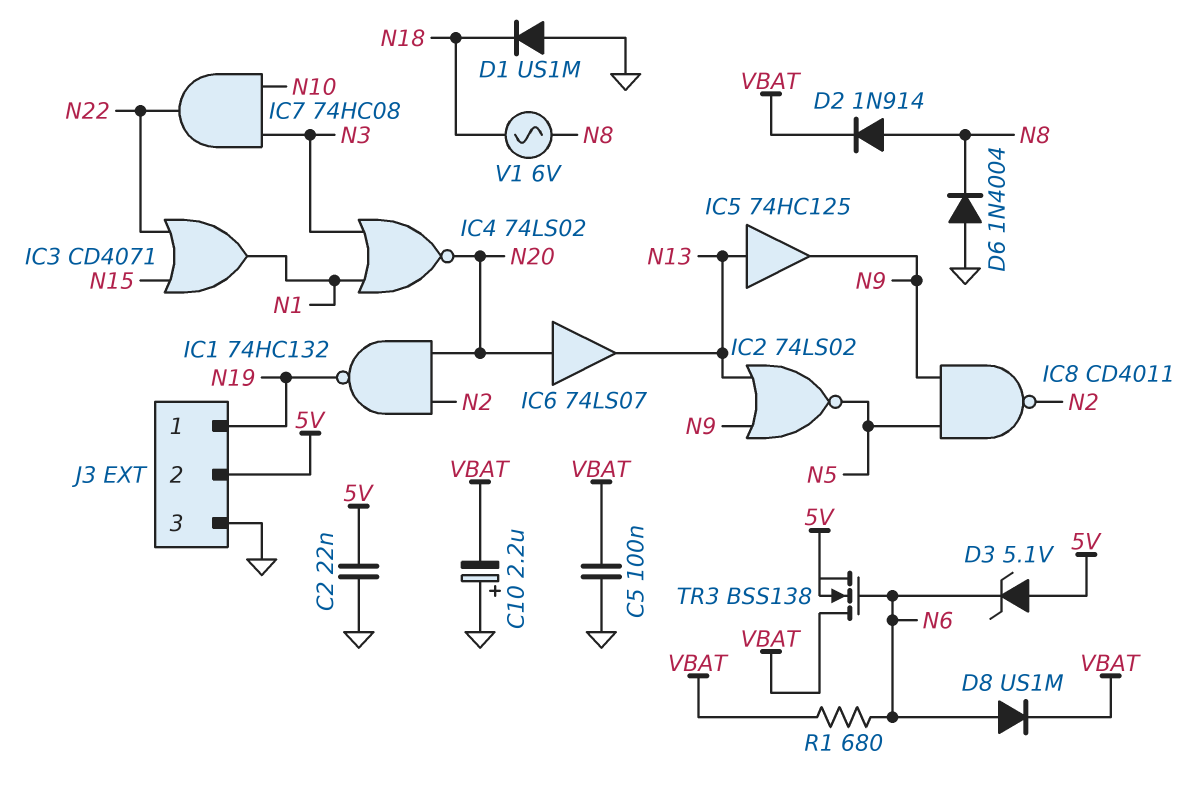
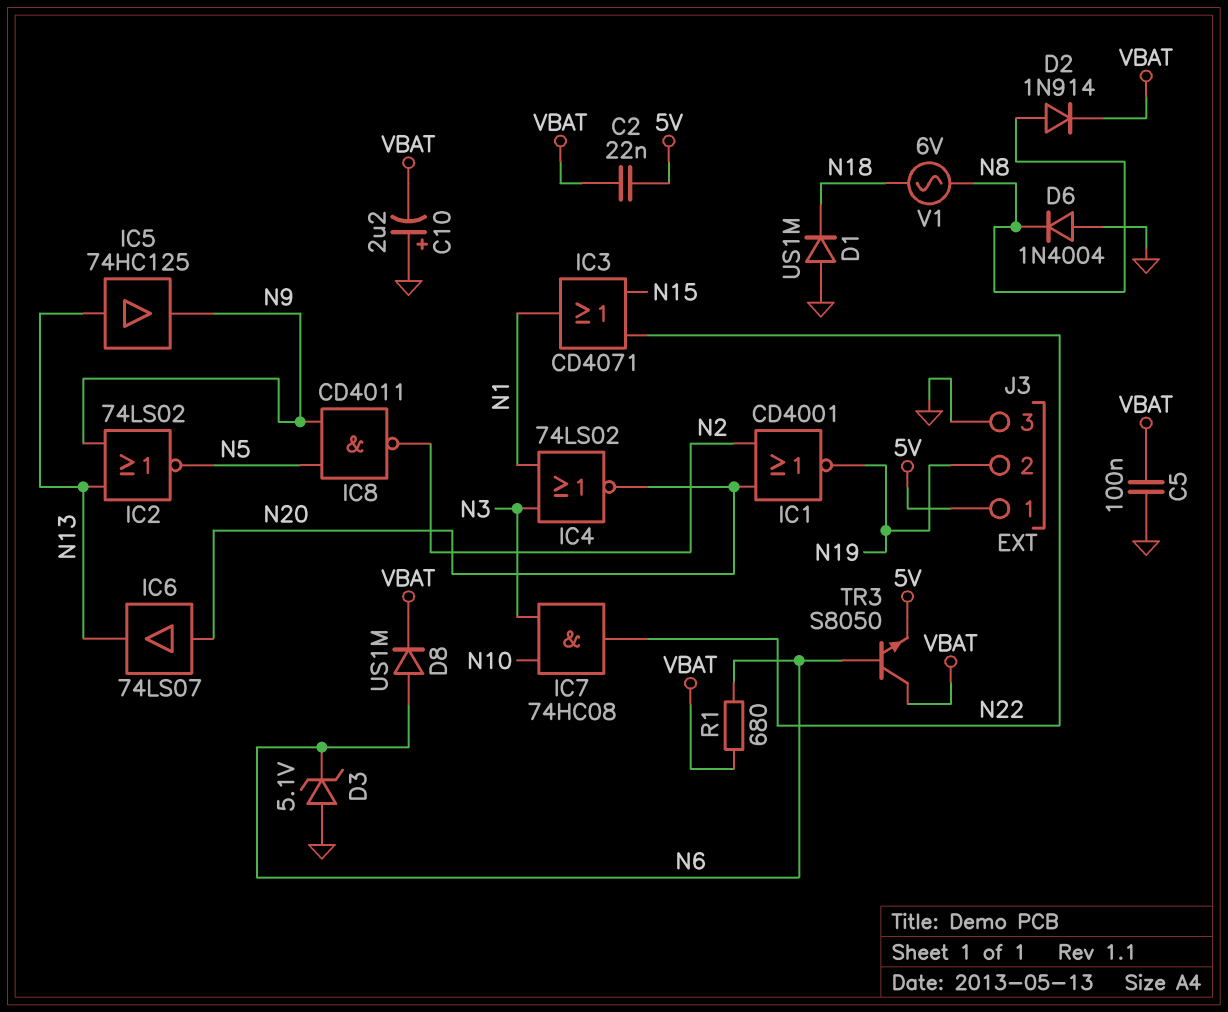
C2: 22nF (5V, GND) -> 22nF (5V, VBAT)
D3: zener 5.1V (A 5V, K N6) -> zener 5.1V (A GND, K N6)
IC1: NAND 74HC132 (in N2, in N20, out N19) -> NOR CD4001 (in N2, in N20, out N19)
J3 pin 1: N19 -> 5V
J3 pin 2: 5V -> N19
TR3: NMOS BSS138 (G N6, D VBAT, S 5V) -> NPN S8050 (B N6, C VBAT, E 5V)

